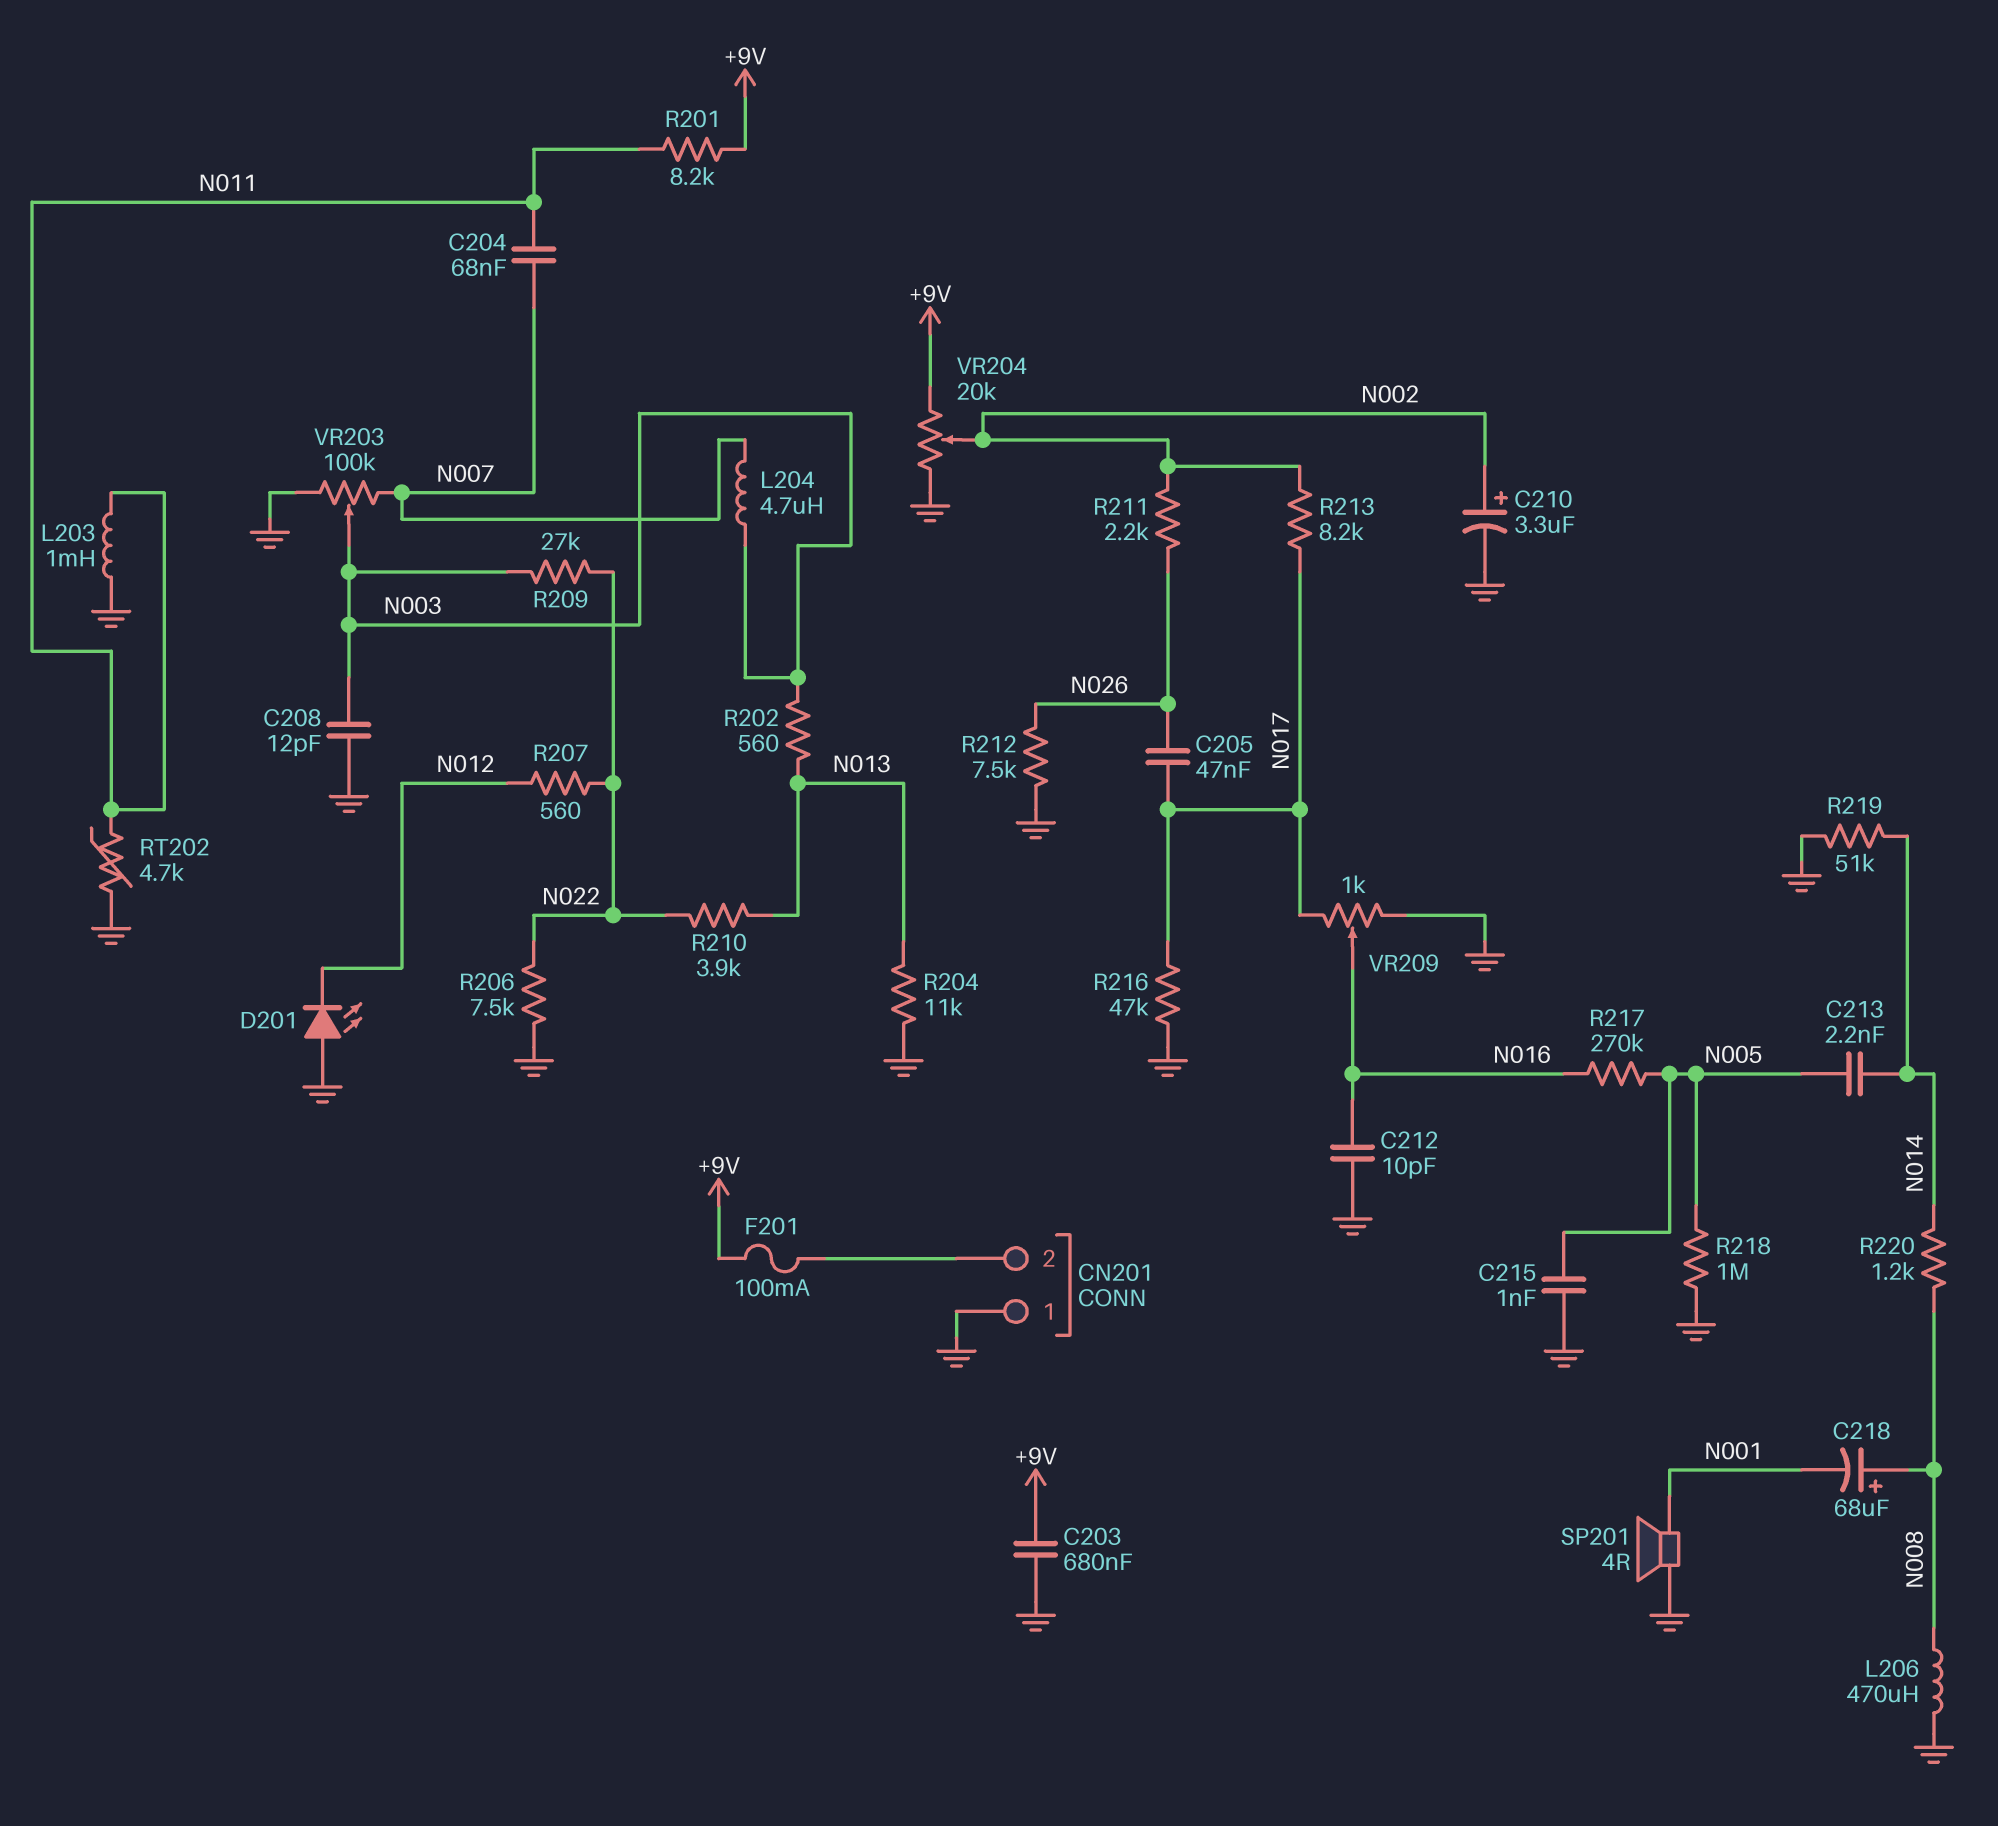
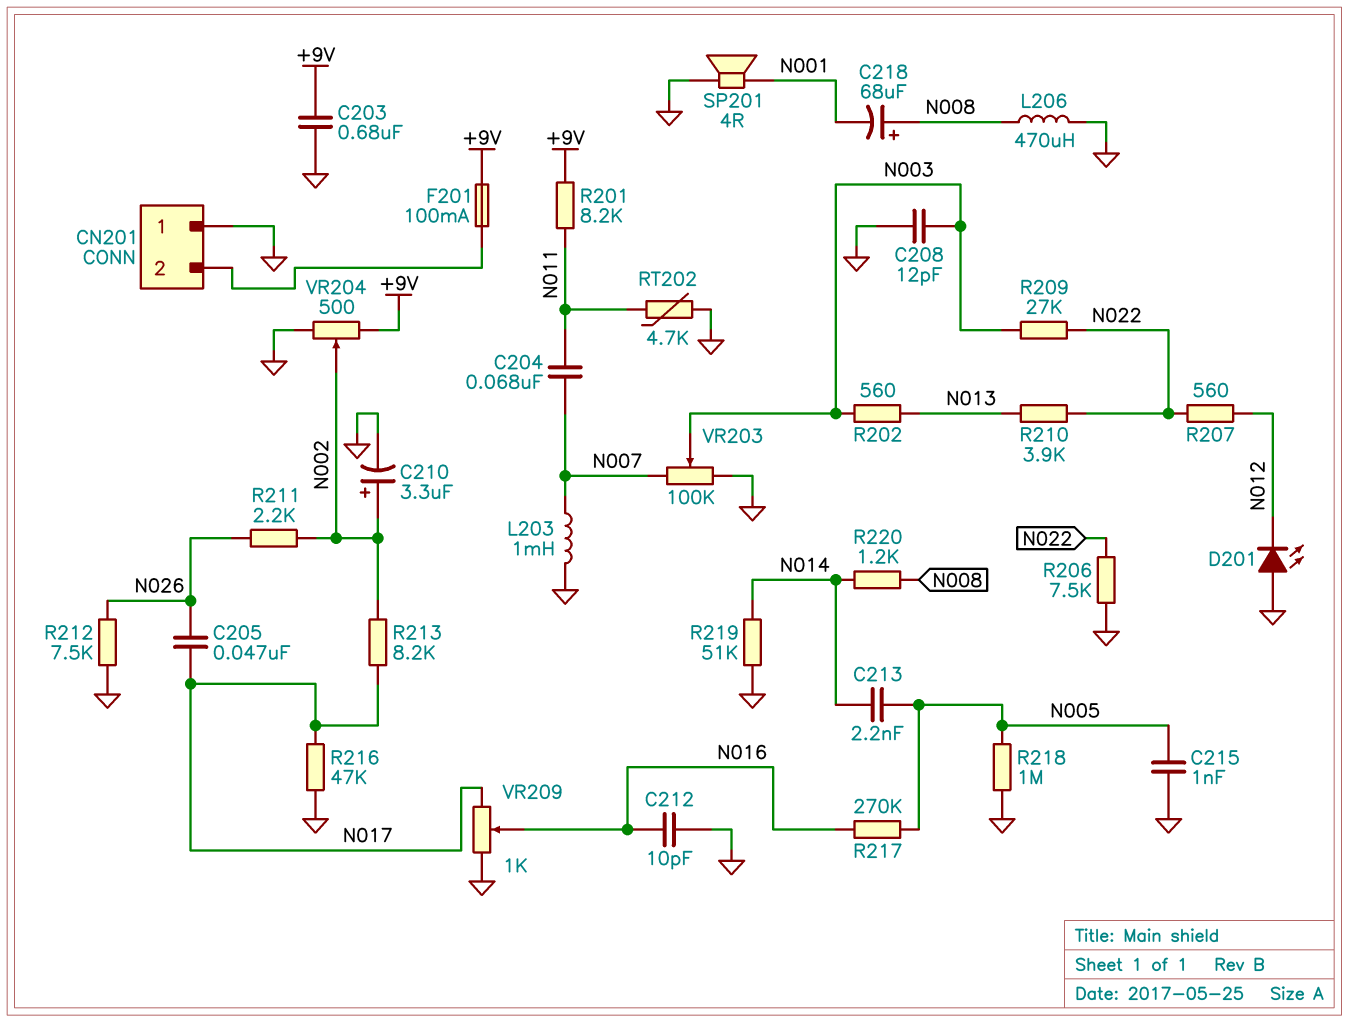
L203: 1mH (GND, N011) -> 1mH (GND, N007)
L204: 4.7uH (N003, N007) -> none
R204: 11k (GND, N013) -> none
VR204: 20k (+9V, GND, wiper N002) -> 500 (+9V, GND, wiper N002)

